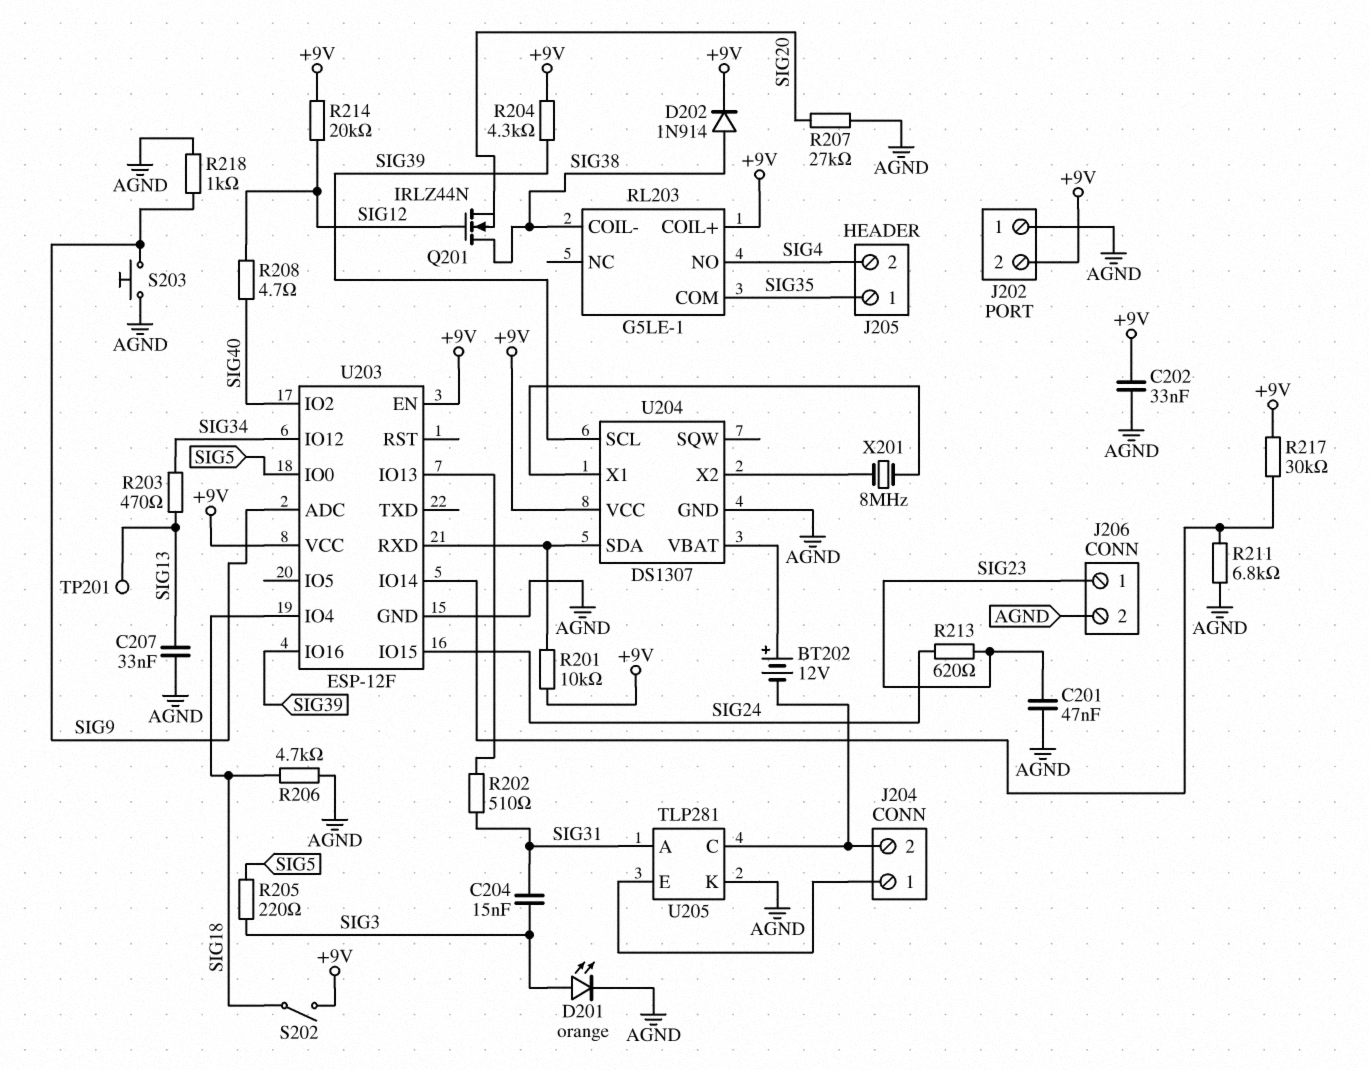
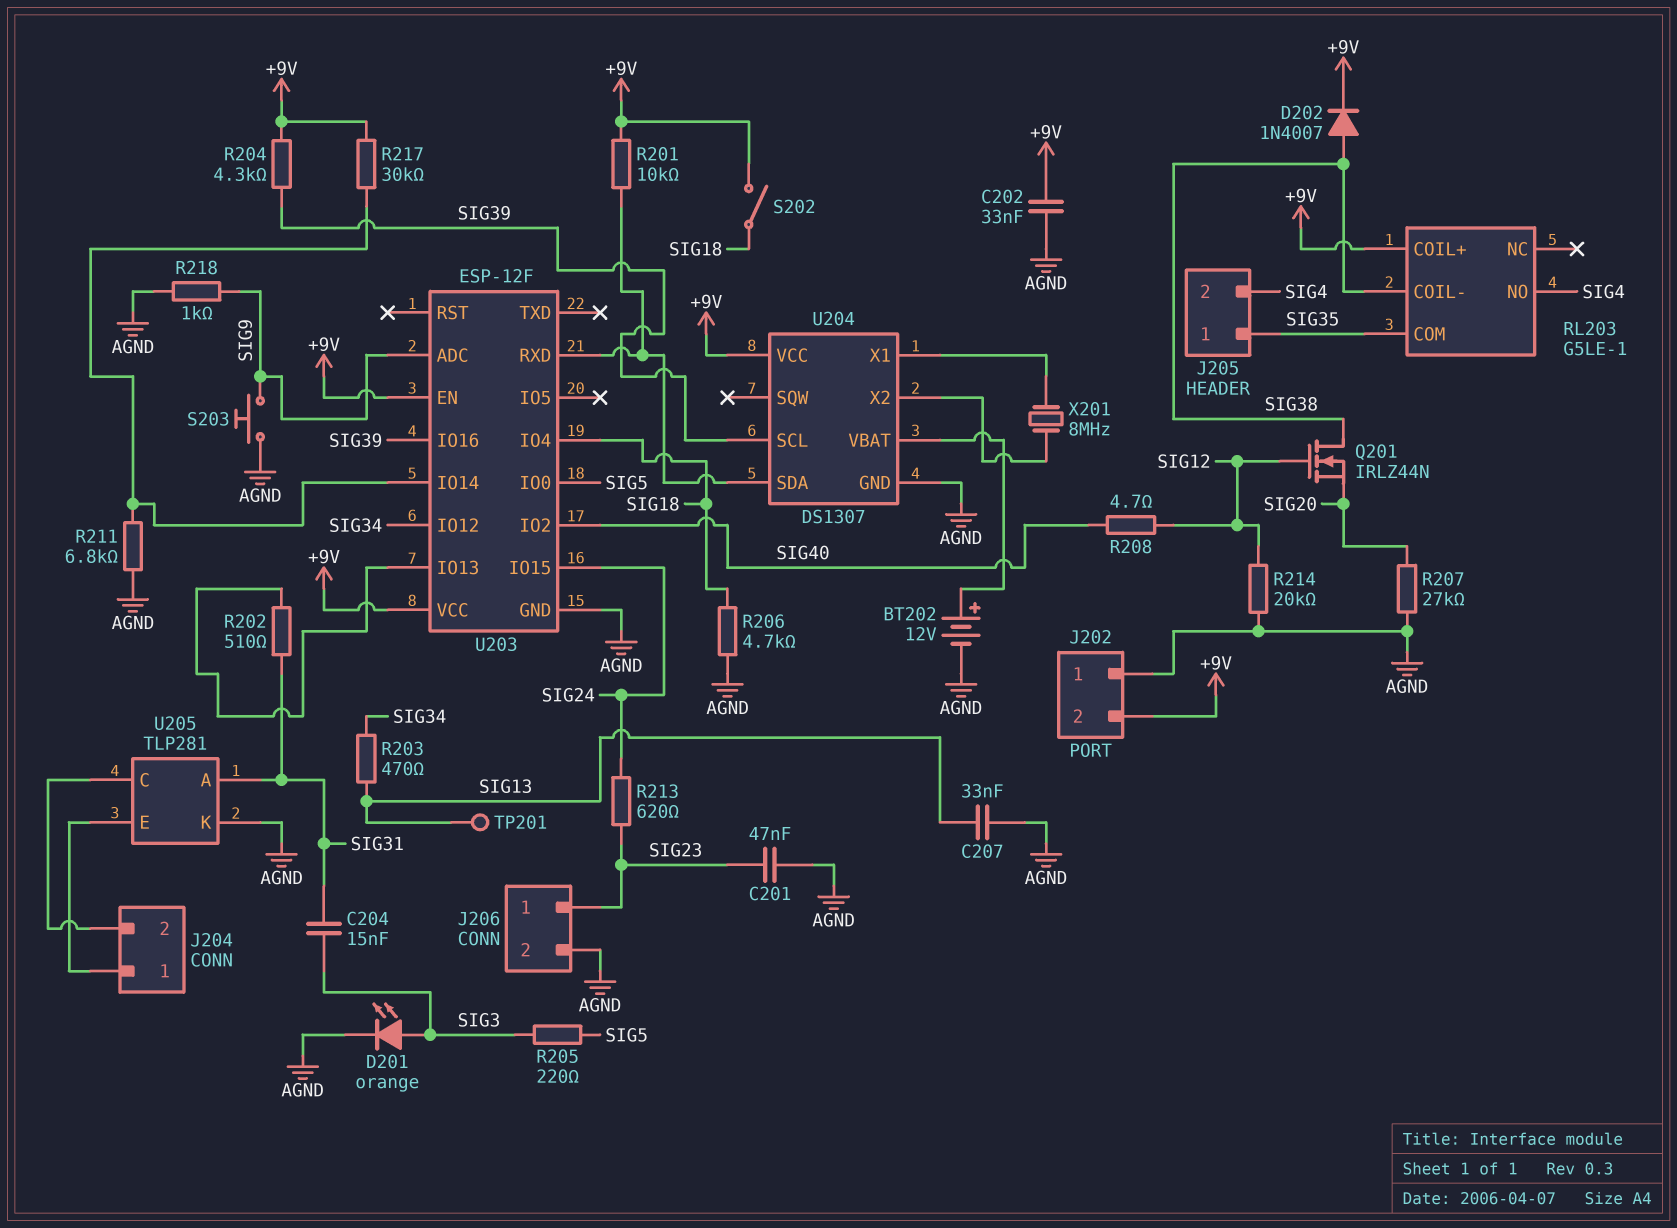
BT202: 12V (plus U204/VBAT, minus J204/2) -> 12V (plus U204/VBAT, minus AGND)
D202: diode 1N914 (A SIG38, K +9V) -> diode 1N4007 (A SIG38, K +9V)
R214: 20k (+9V, SIG12) -> 20k (AGND, SIG12)

